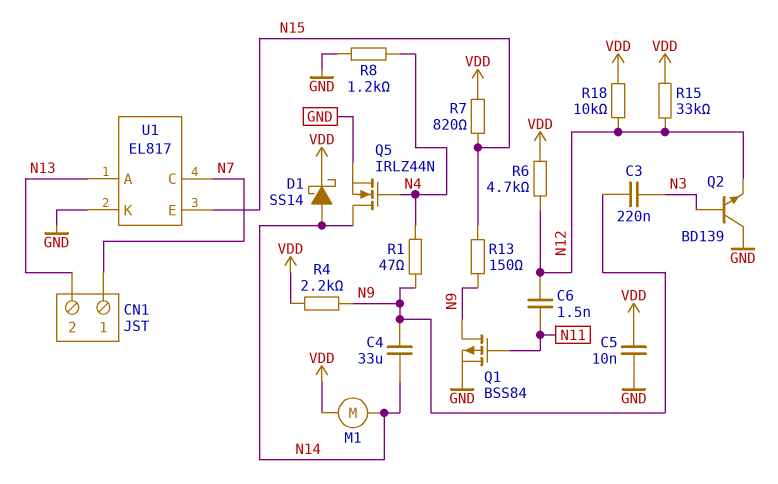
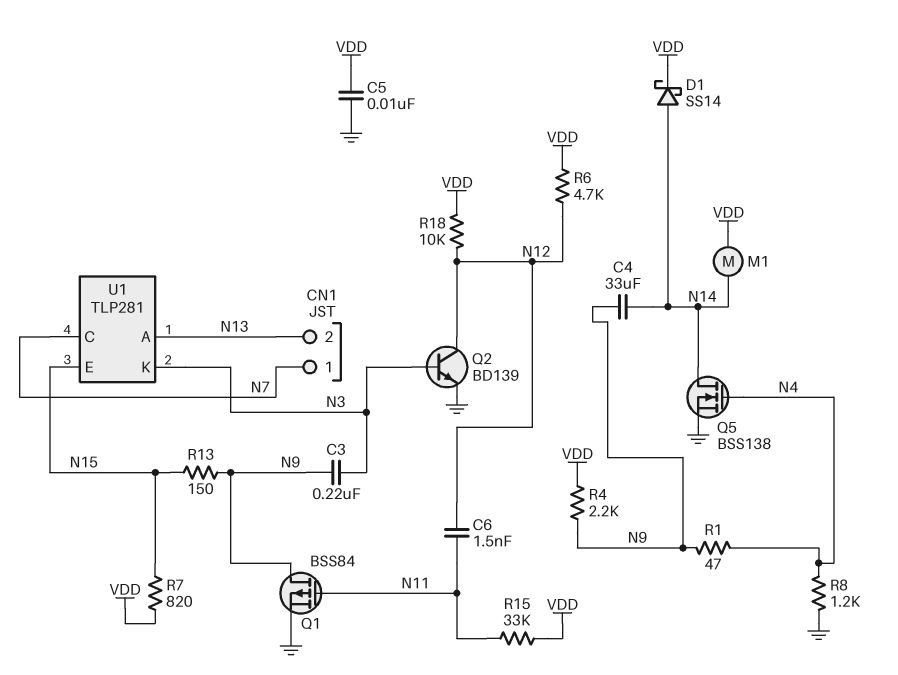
Q2: NPN BD139 (B N3, C GND, E N12) -> NPN BD139 (B N3, C N12, E GND)
Q5: NMOS IRLZ44N (G N4, D N14, S GND) -> NMOS BSS138 (G N4, D N14, S GND)
R15: 33k (N12, VDD) -> 33k (N11, VDD)
U1: EL817 -> TLP281
U1 pin K: GND -> N3

